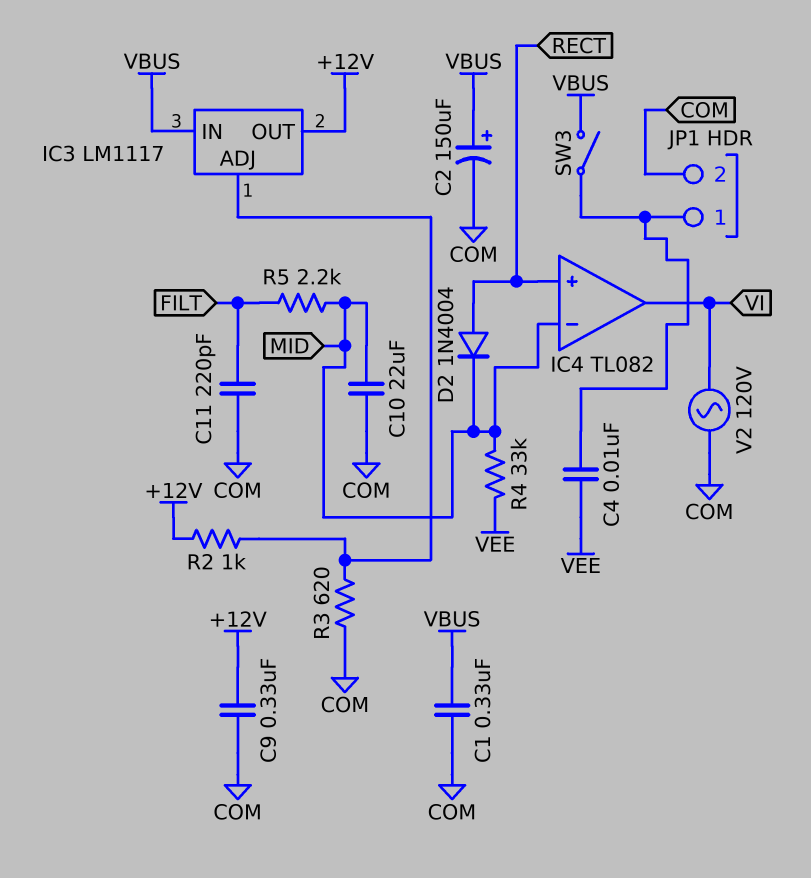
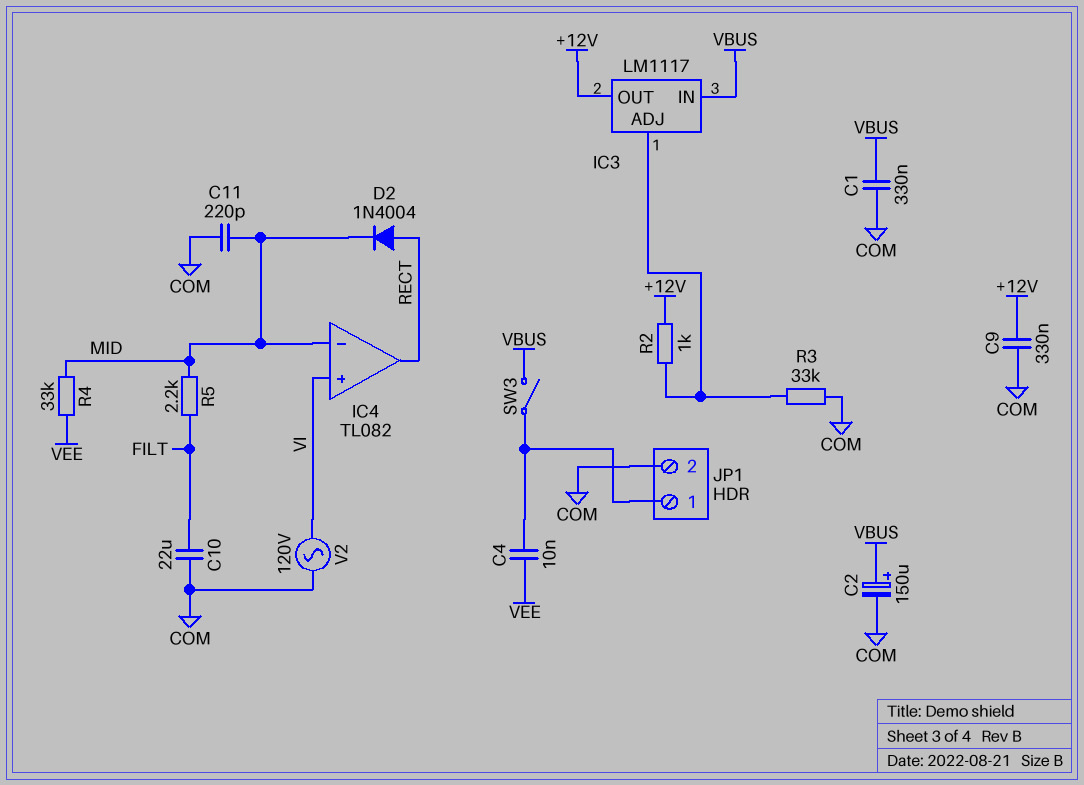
C10: 22uF (COM, MID) -> 22uF (COM, FILT)
C11: 220pF (COM, FILT) -> 220pF (COM, MID)
IC4 pin in+: RECT -> VI
IC4 pin out: VI -> RECT
R3: 620 (COM, IC3/ADJ) -> 33k (COM, IC3/ADJ)

